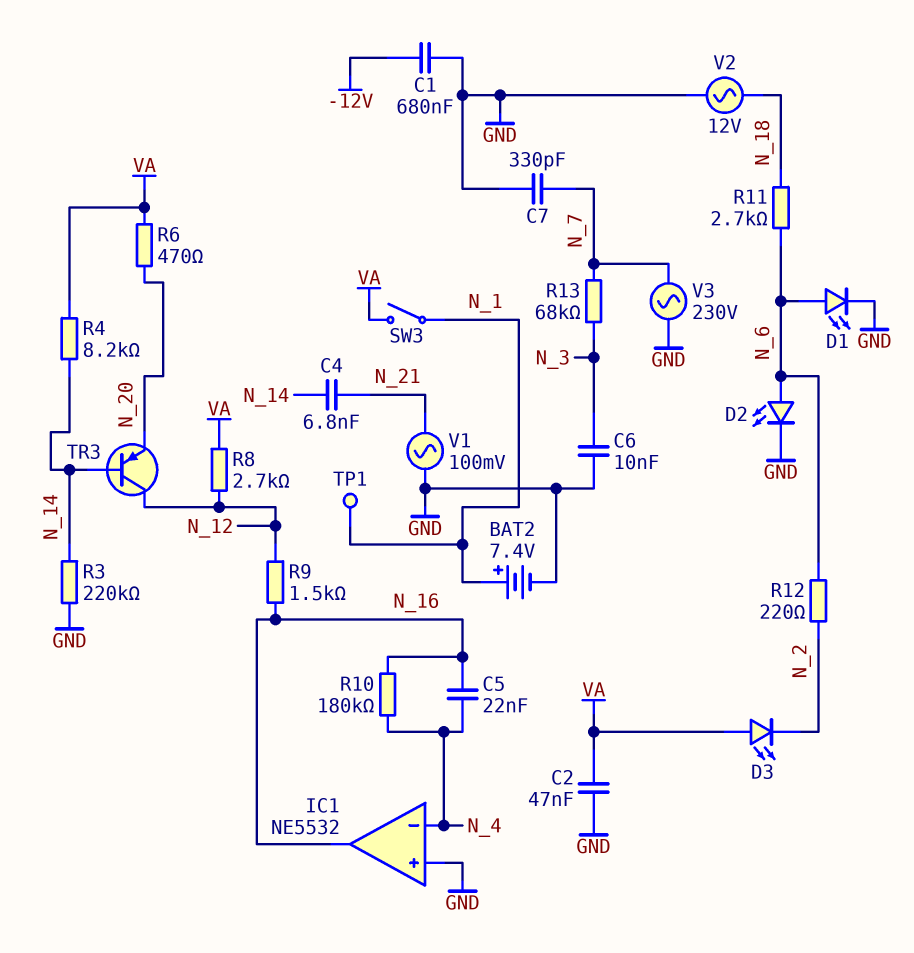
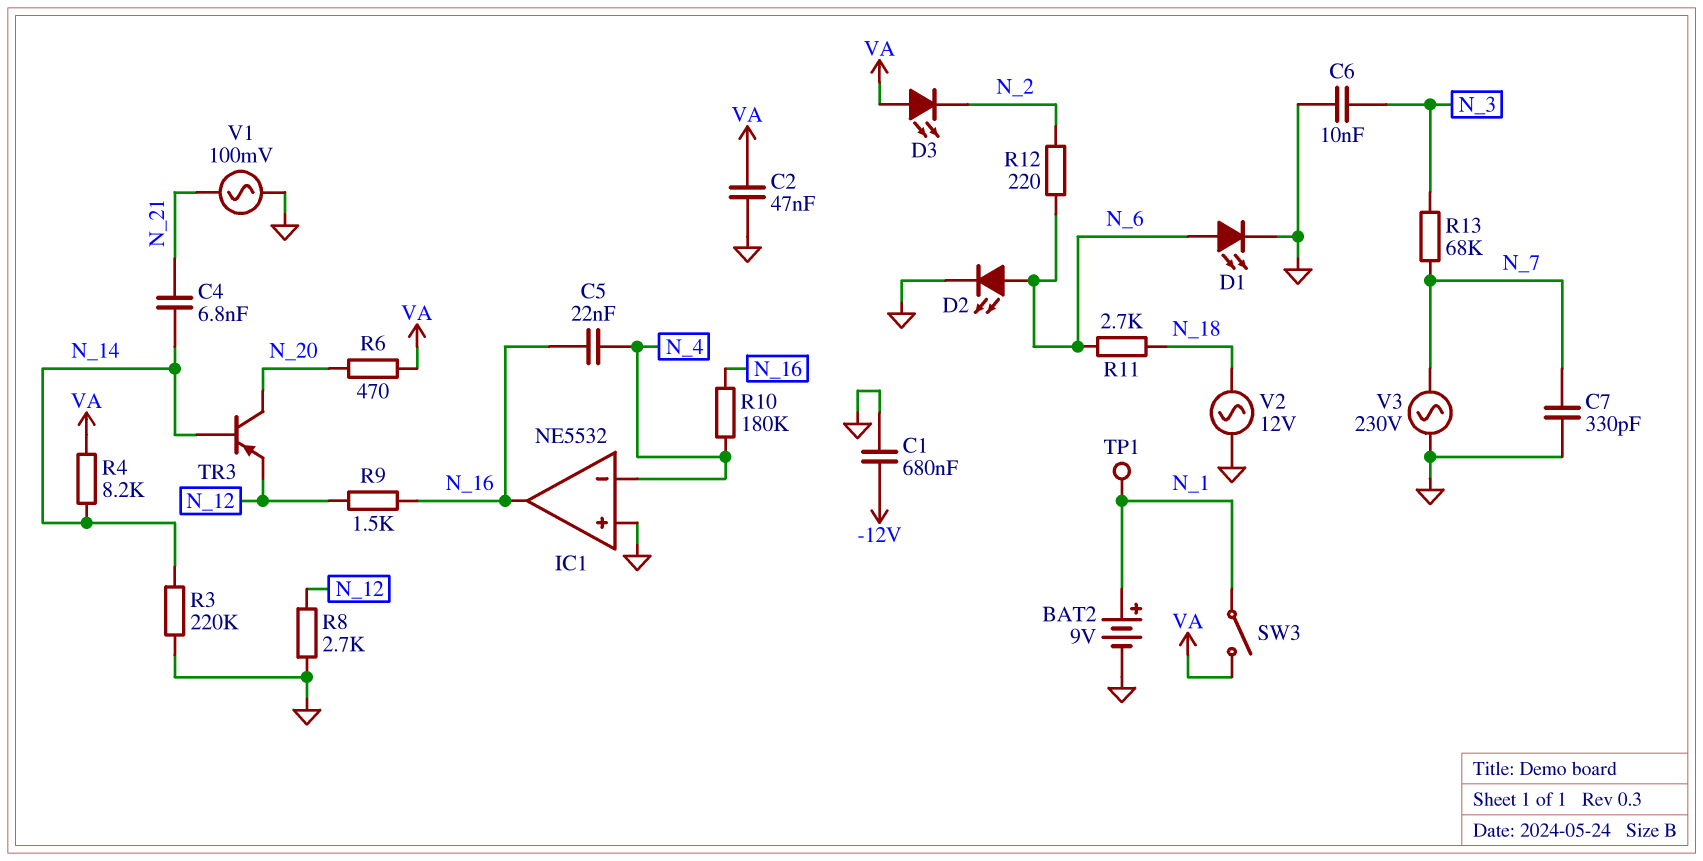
BAT2: 7.4V (plus N_1, minus GND) -> 9V (plus N_1, minus GND)
R8: 2.7k (N_12, VA) -> 2.7k (GND, N_12)
TR3: PNP (B N_14, C N_12, E N_20) -> PNP (B N_14, C N_20, E N_12)

